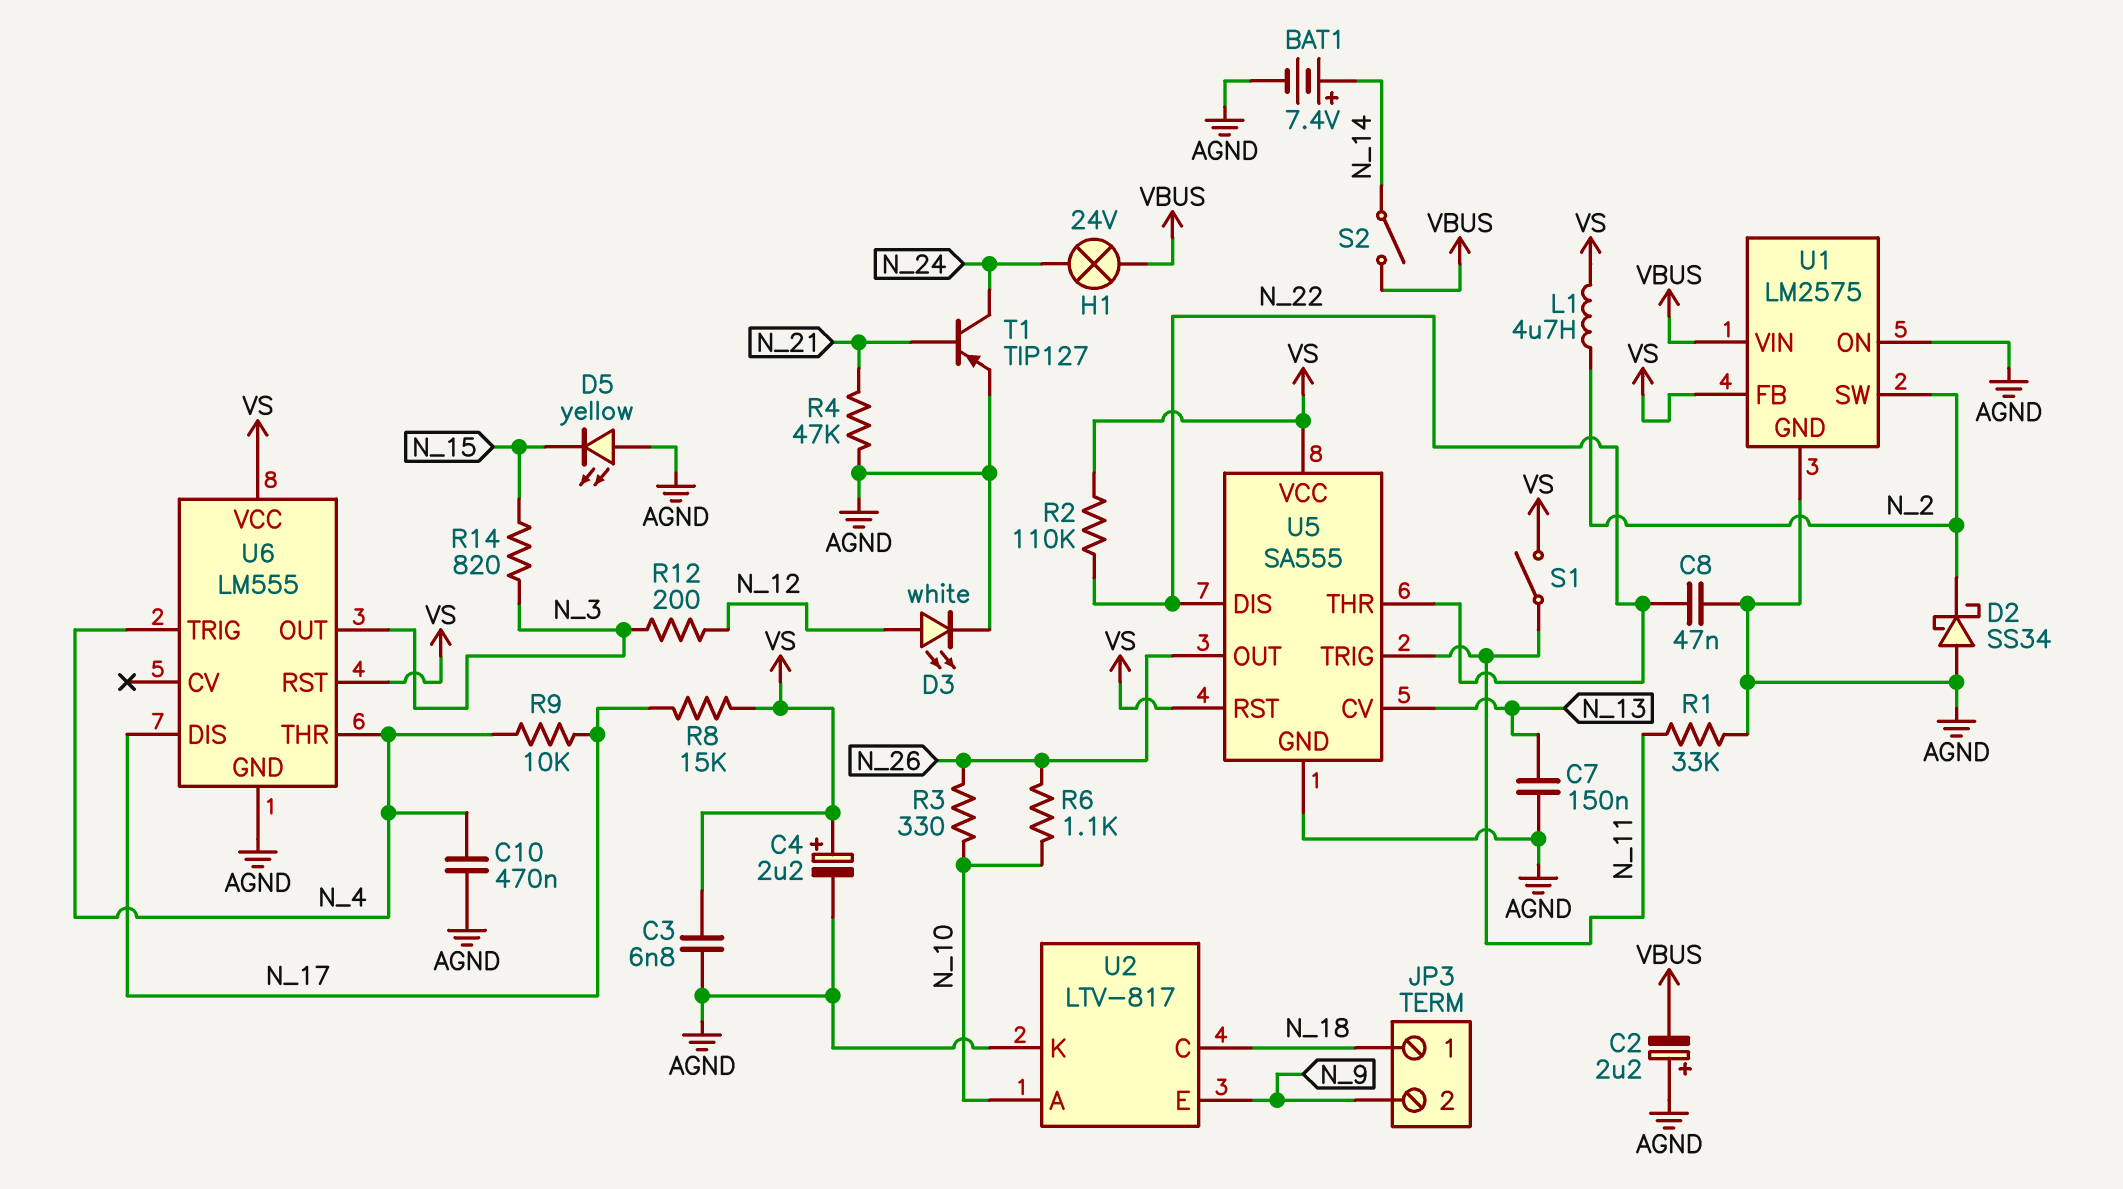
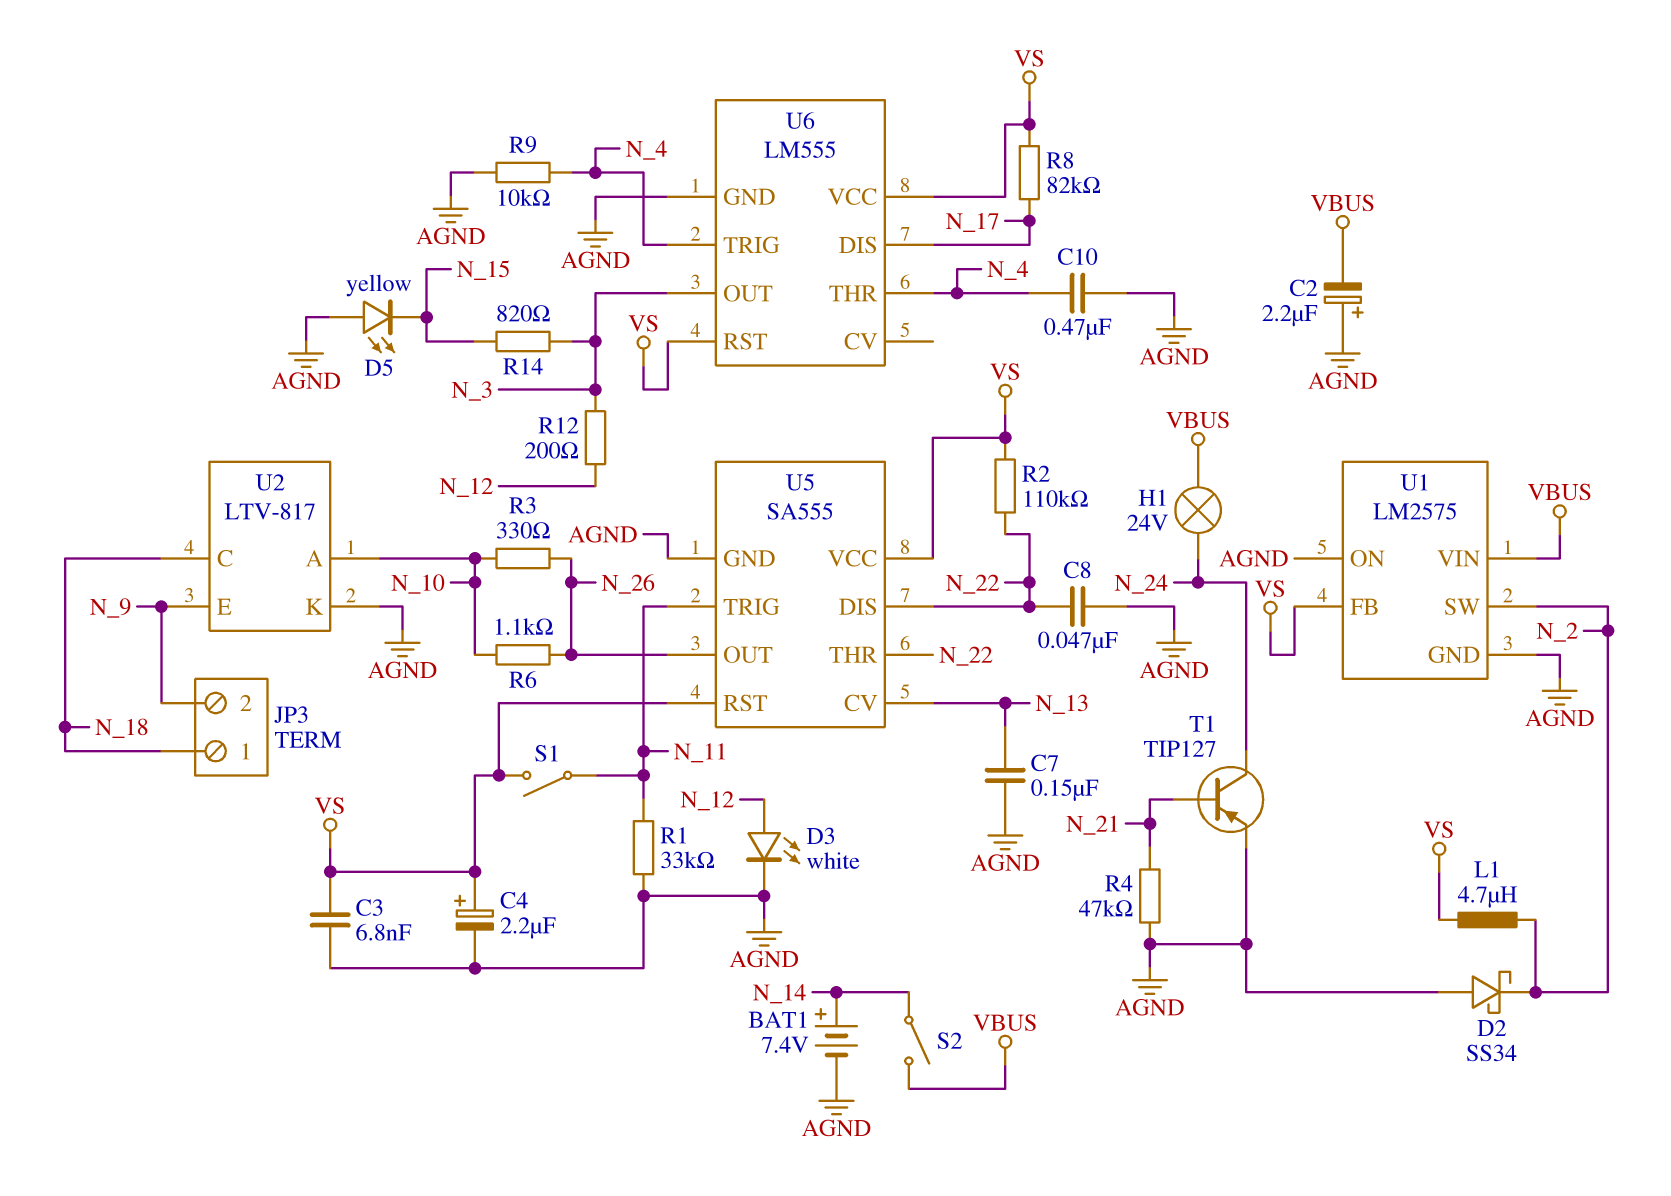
R8: 15k (N_17, VS) -> 82k (N_17, VS)
R9: 10k (N_4, N_17) -> 10k (AGND, N_4)

